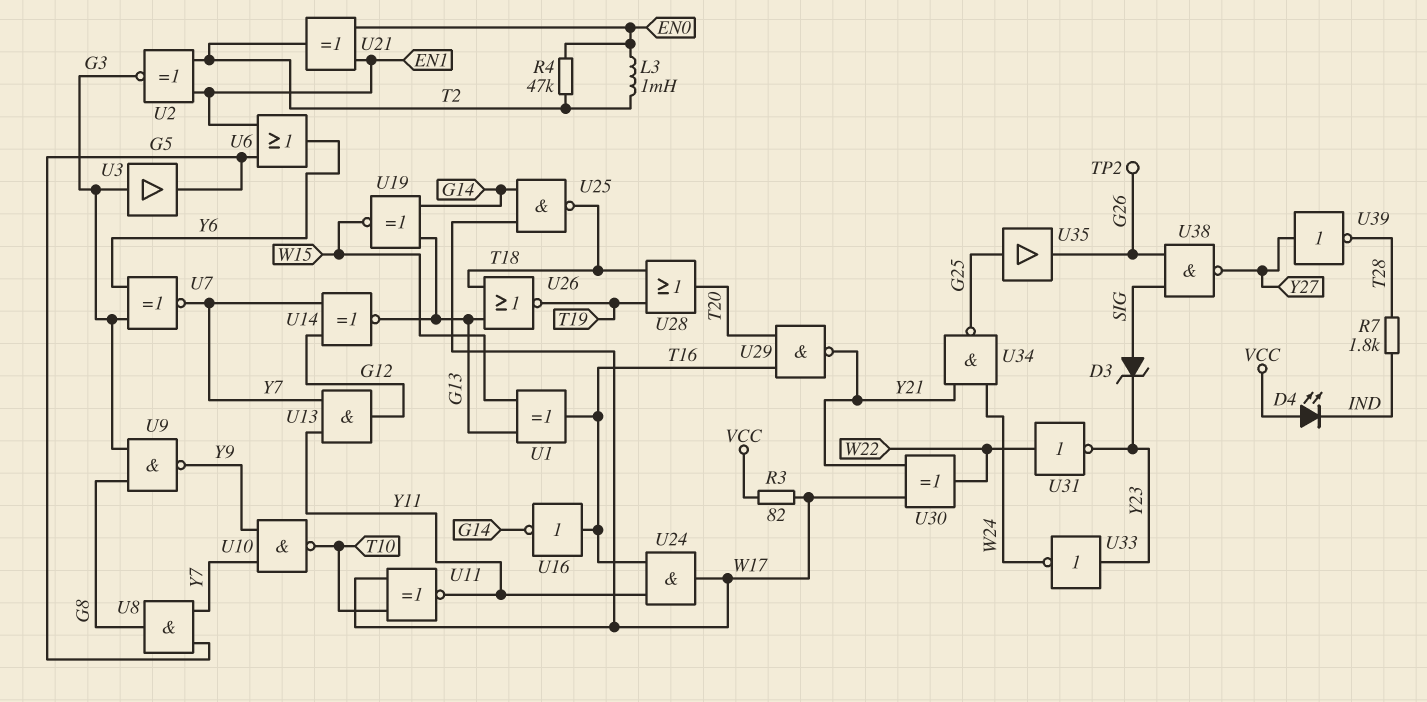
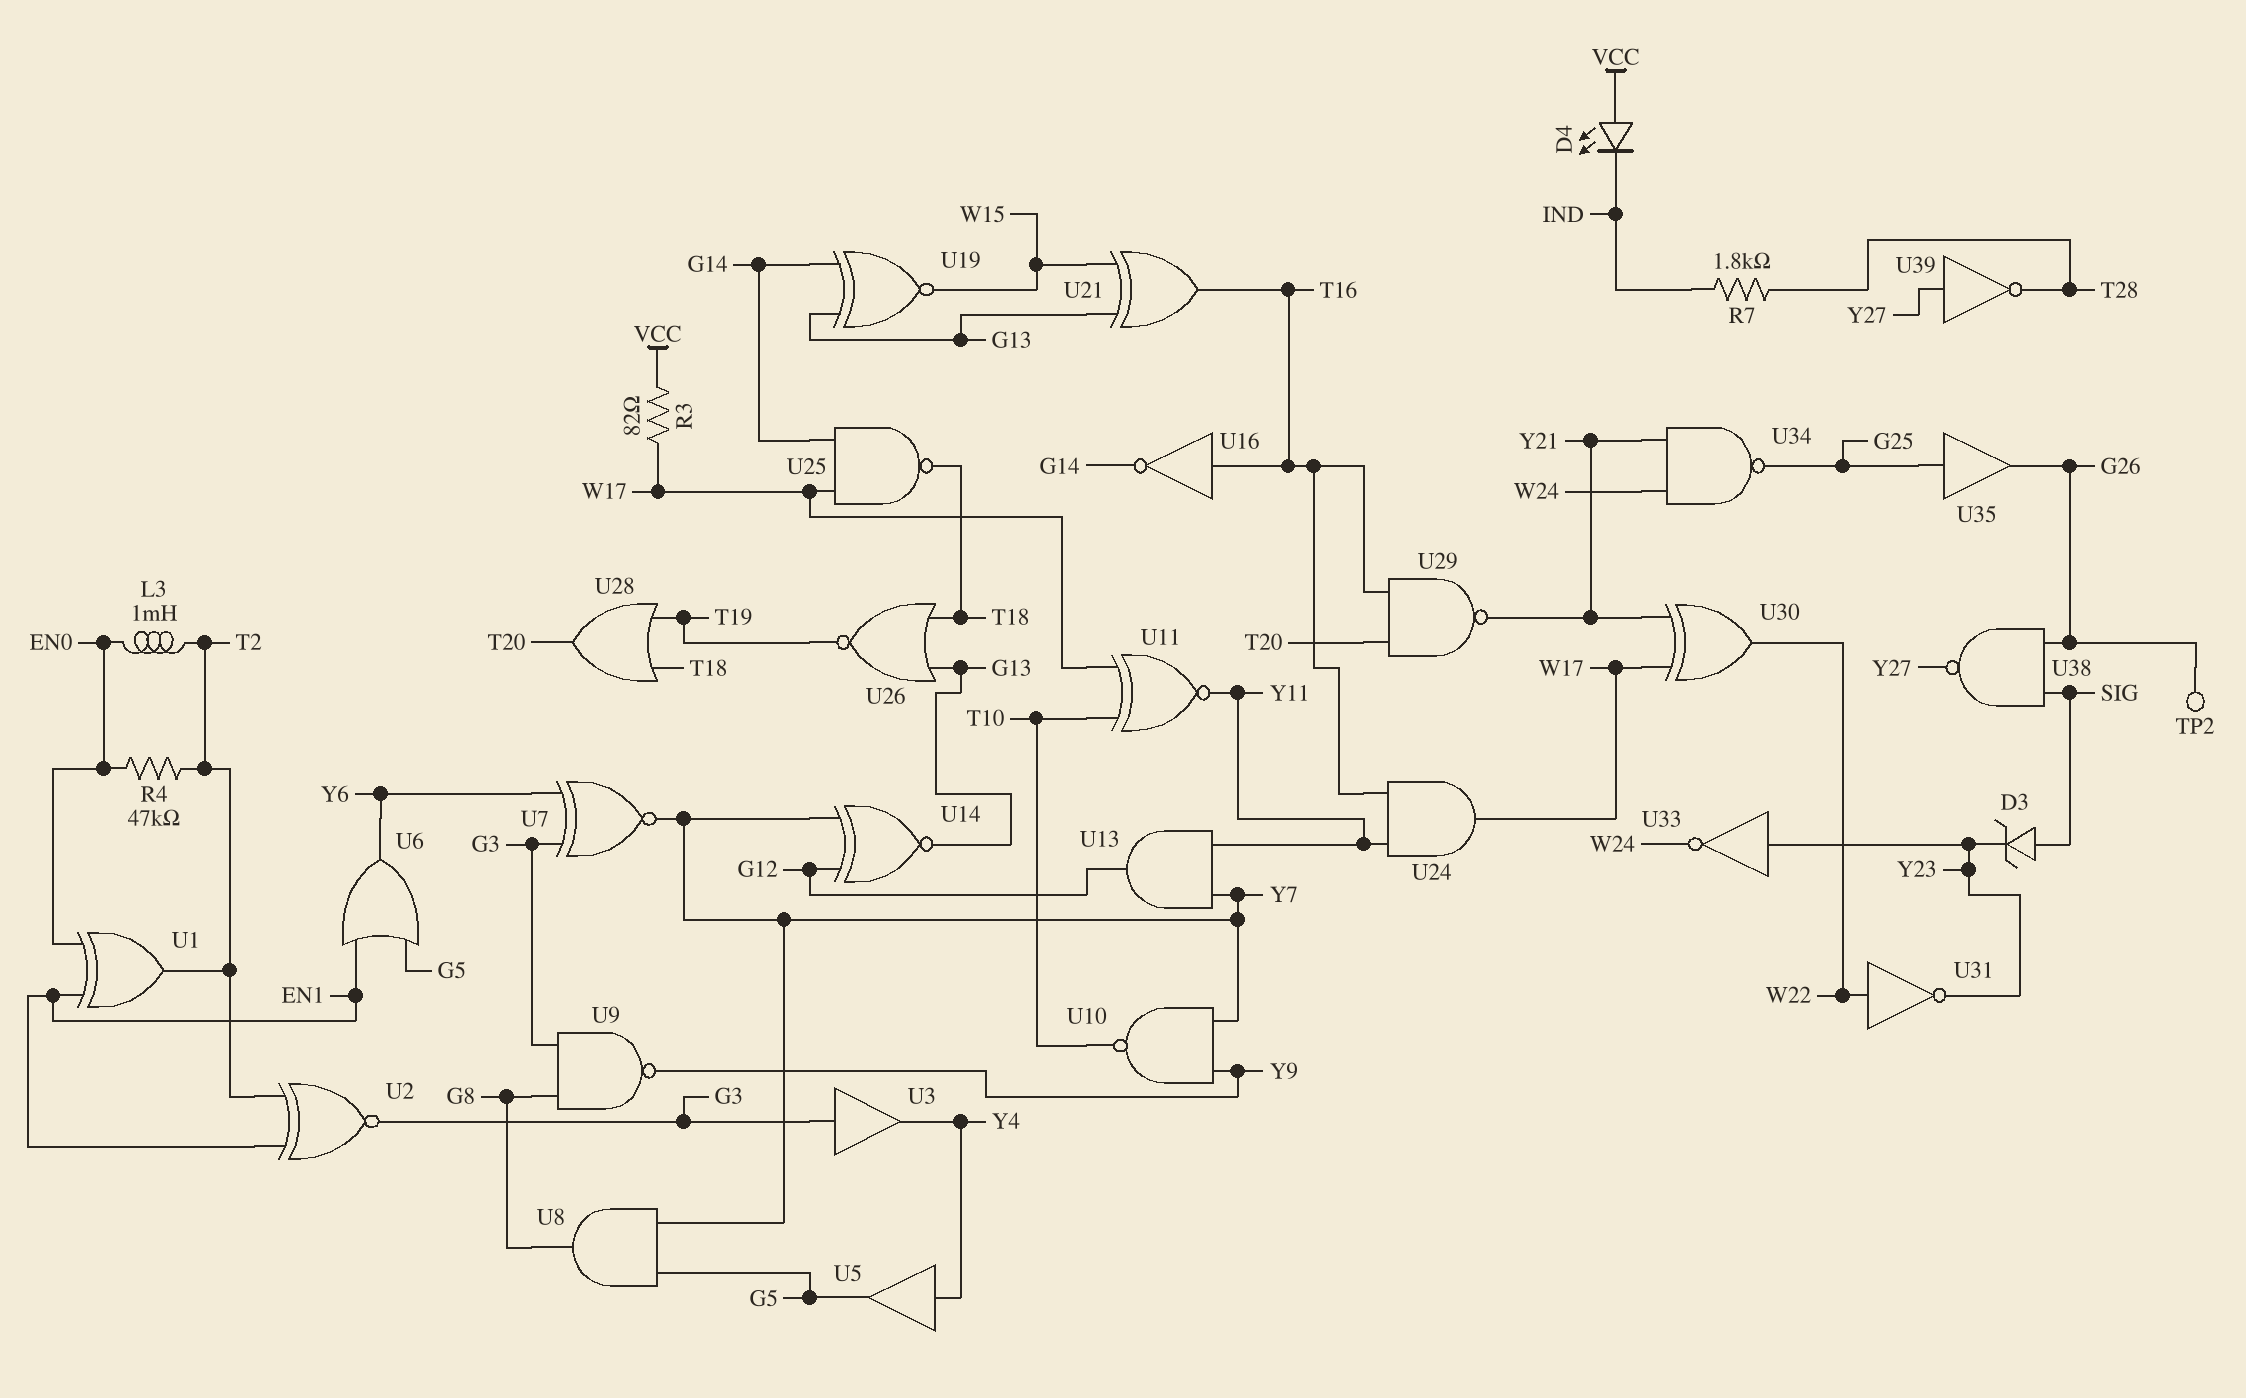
U1: XOR (in G13, in W15, out T16) -> XOR (in EN0, in EN1, out T2)
U3: buffer (in G3, out G5) -> buffer (in G3, out Y4)
U5: none -> buffer (in Y4, out G5)
U21: XOR (in EN0, in EN1, out T2) -> XOR (in G13, in W15, out T16)

